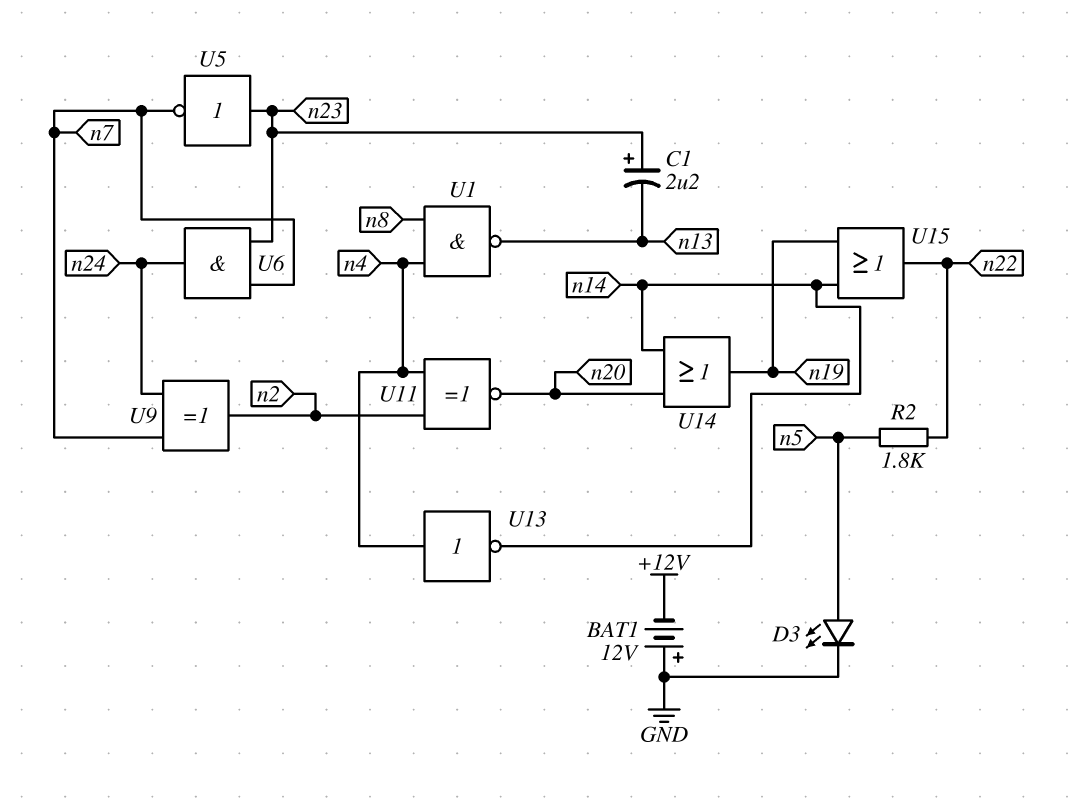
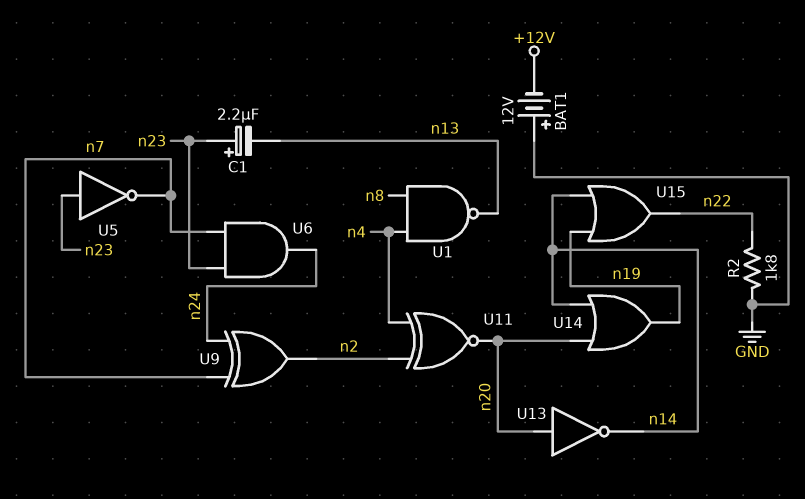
D3: LED (A n5, K GND) -> none
R2: 1.8k (n5, n22) -> 1.8k (GND, n22)
U13: NOT (in n4, out n14) -> NOT (in n20, out n14)

